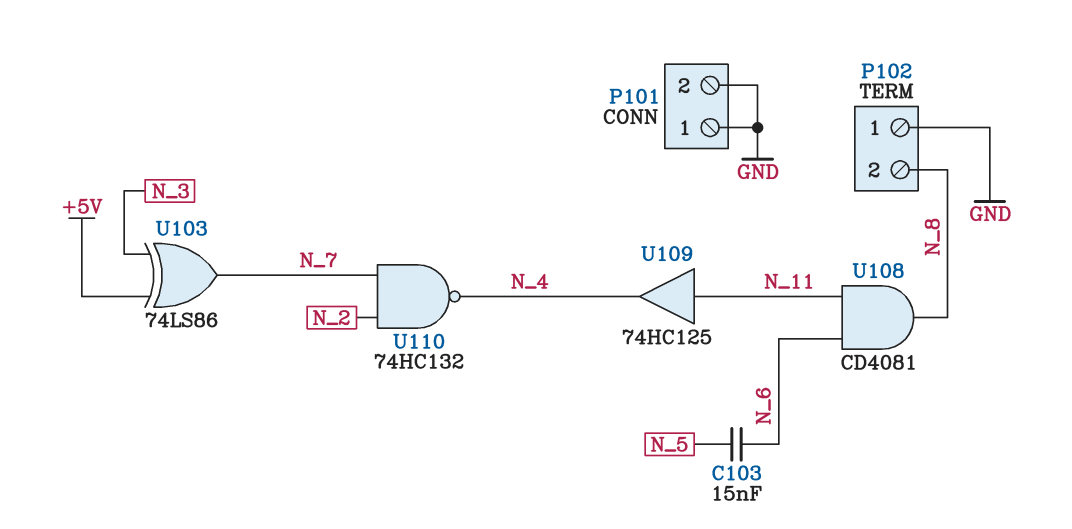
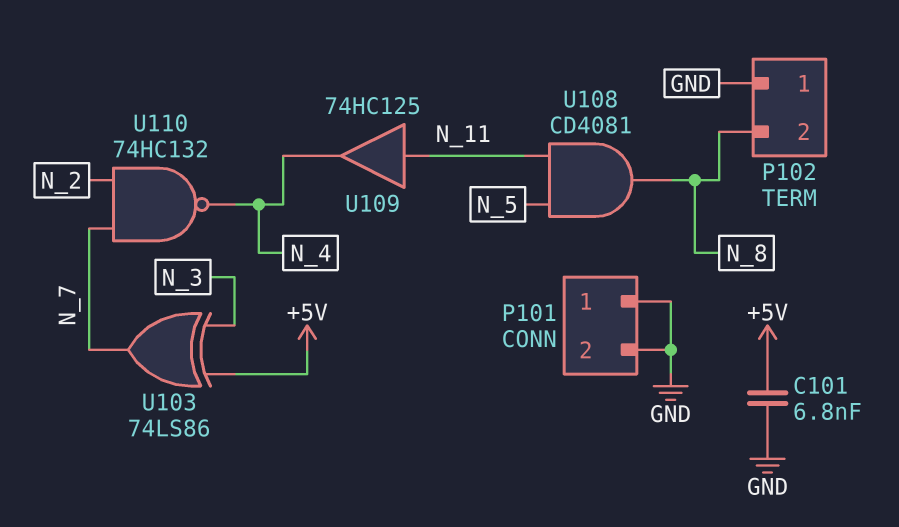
C101: none -> 6.8nF (+5V, GND)
C103: 15nF (N_5, N_6) -> none
U108: AND CD4081 (in N_6, in N_11, out N_8) -> AND CD4081 (in N_5, in N_11, out N_8)

